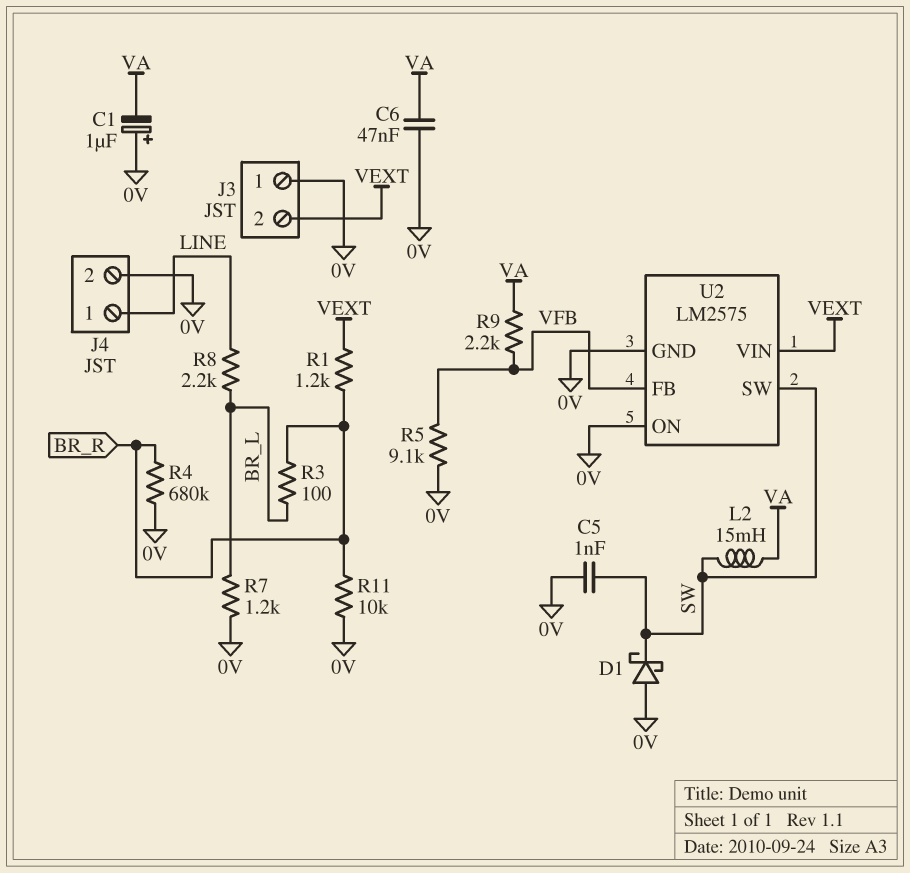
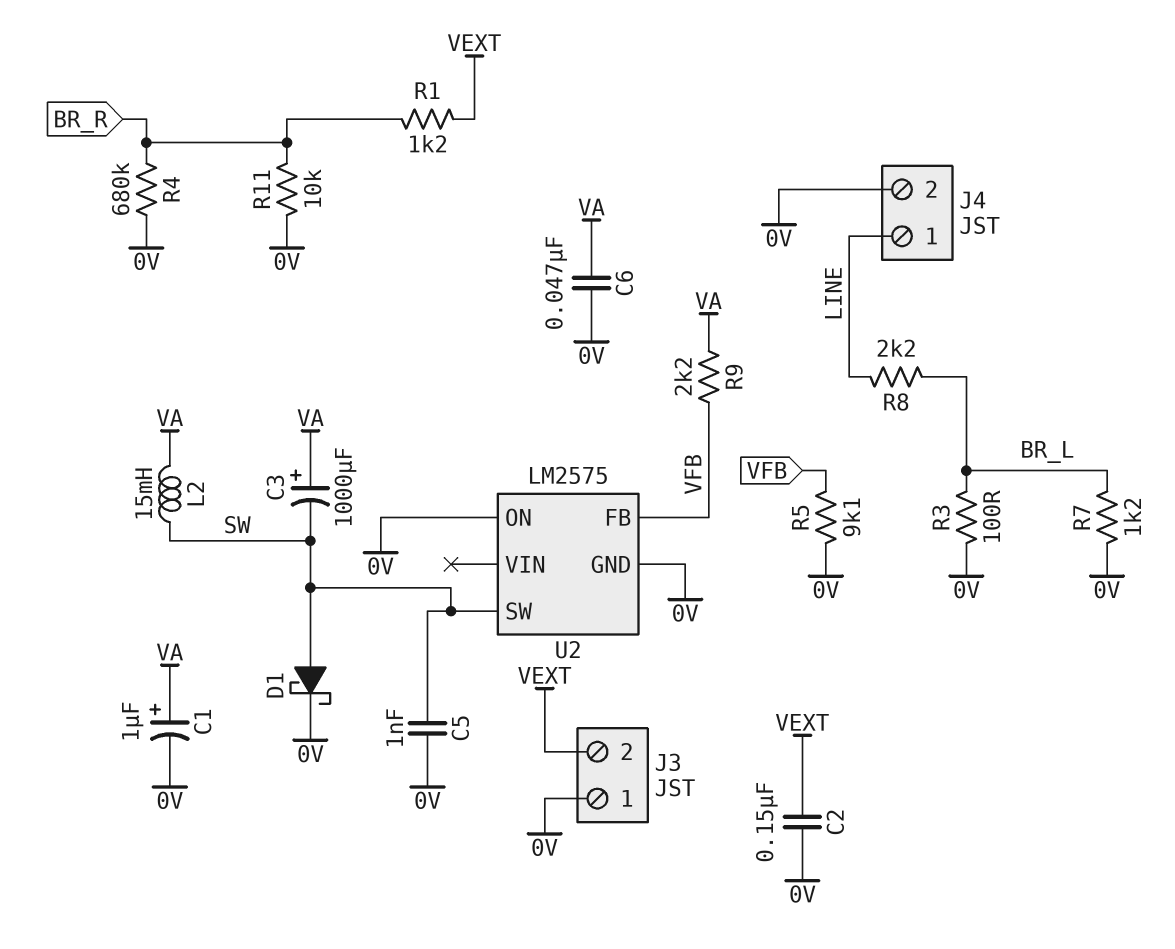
C1: 1uF (plus 0V, minus VA) -> 1uF (plus VA, minus 0V)
C2: none -> 150nF (0V, VEXT)
C3: none -> 1000uF (plus VA, minus SW)
D1: schottky (A 0V, K SW) -> schottky (A SW, K 0V)
R3: 100 (BR_L, BR_R) -> 100 (0V, BR_L)
U2 pin VIN: VEXT -> none

